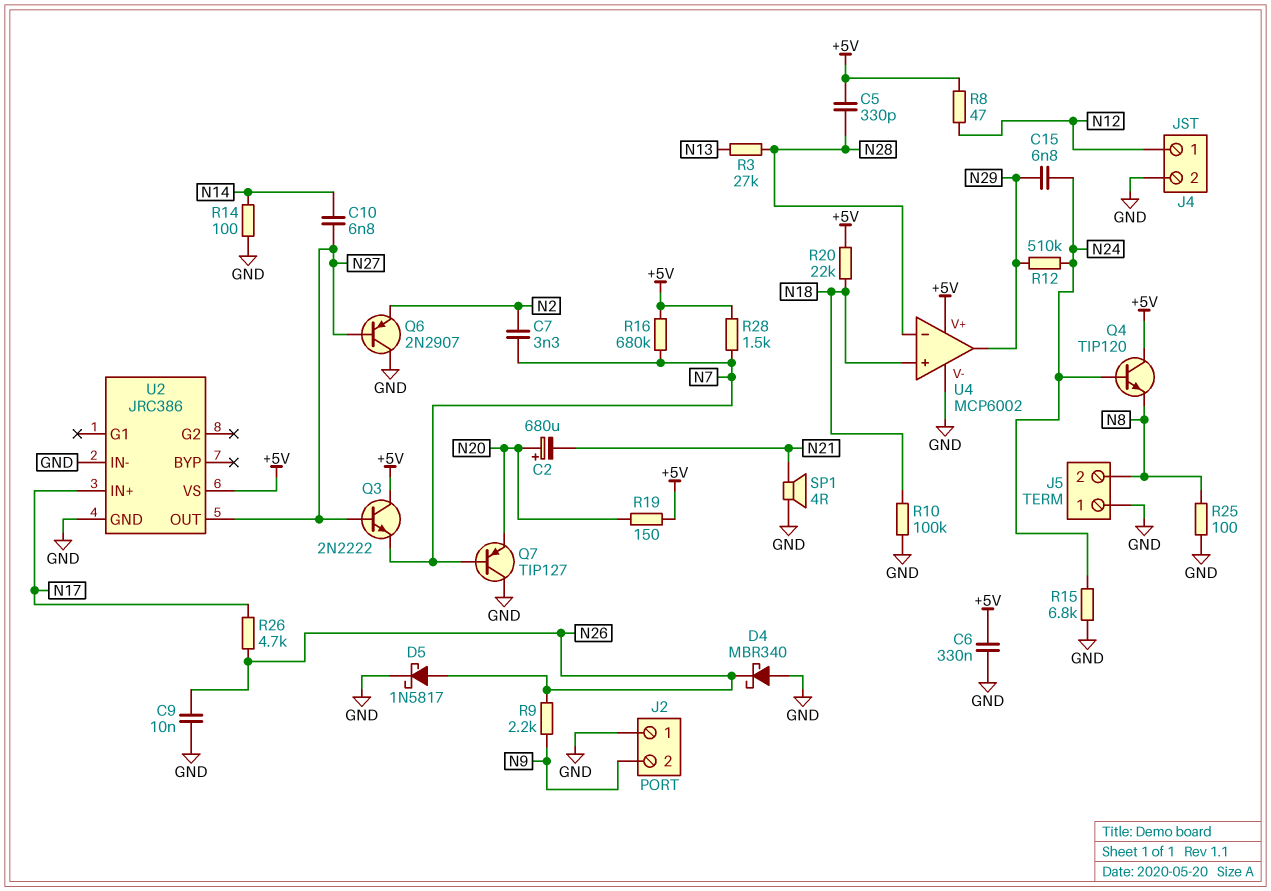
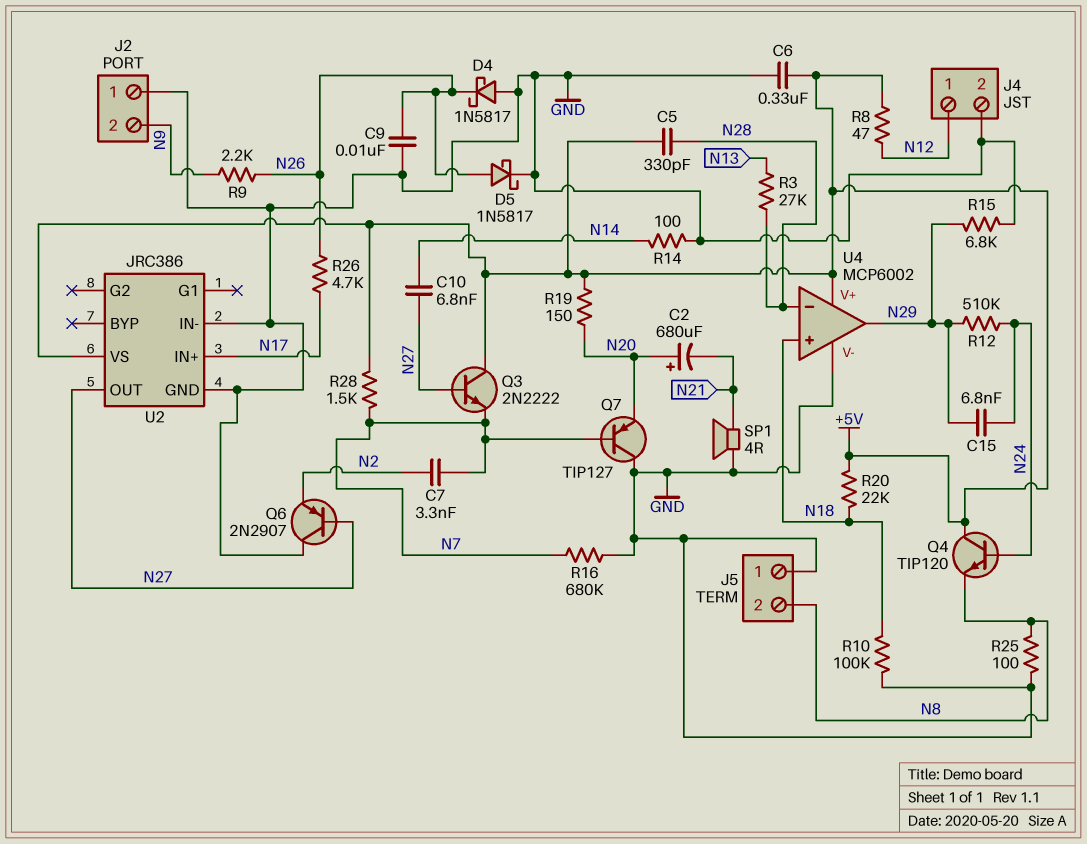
D4: schottky MBR340 (A GND, K N26) -> schottky 1N5817 (A GND, K N26)
R15: 6.8k (GND, N24) -> 6.8k (GND, N29)
R16: 680k (+5V, N7) -> 680k (GND, N7)

